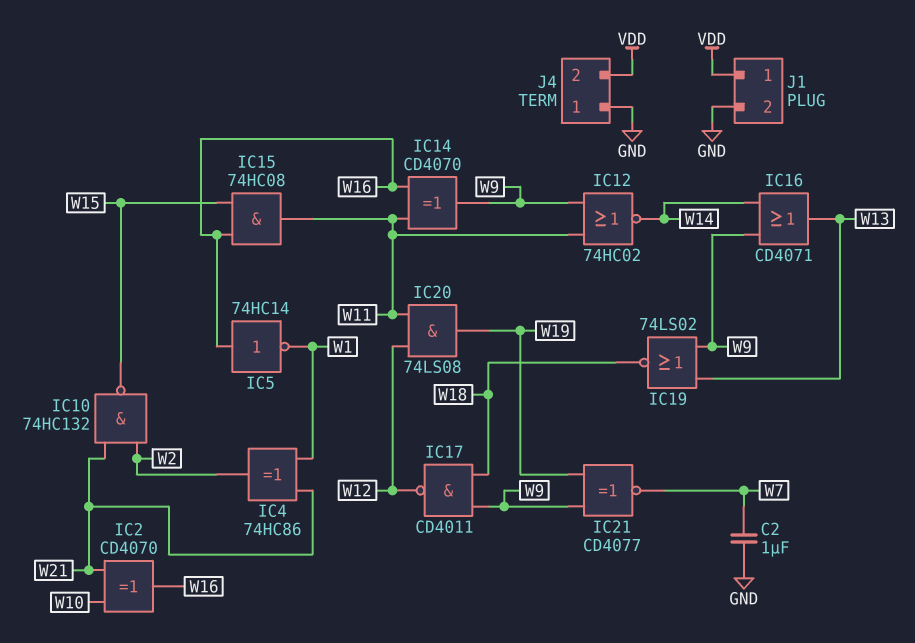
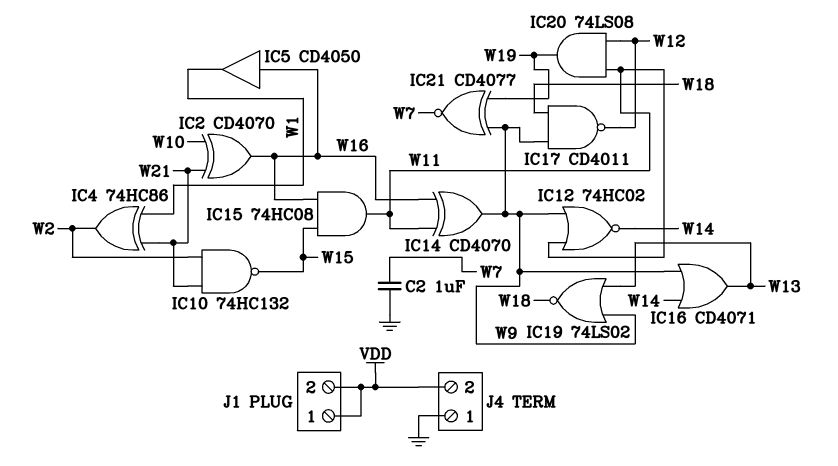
IC5: NOT 74HC14 (in W16, out W1) -> buffer CD4050 (in W16, out W1)
J1 pin 2: GND -> VDD

